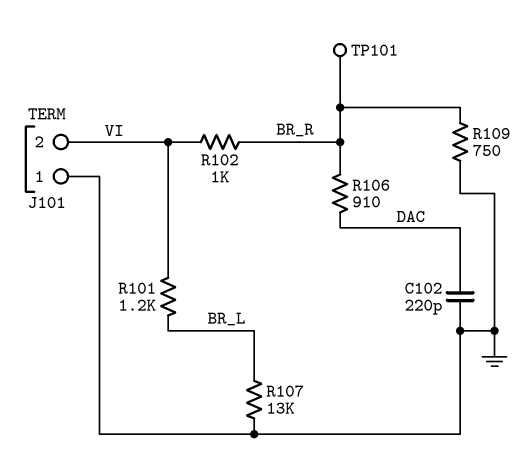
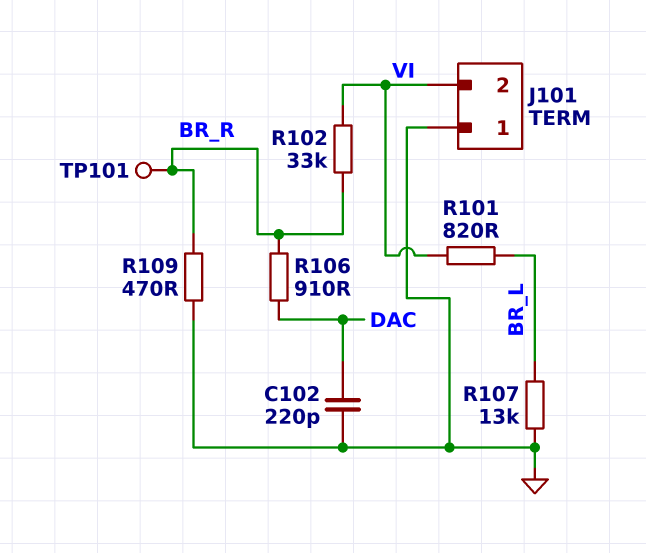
R101: 1.2k (BR_L, VI) -> 820 (BR_L, VI)
R102: 1k (BR_R, VI) -> 33k (BR_R, VI)
R109: 750 (BR_R, GND) -> 470 (BR_R, GND)

